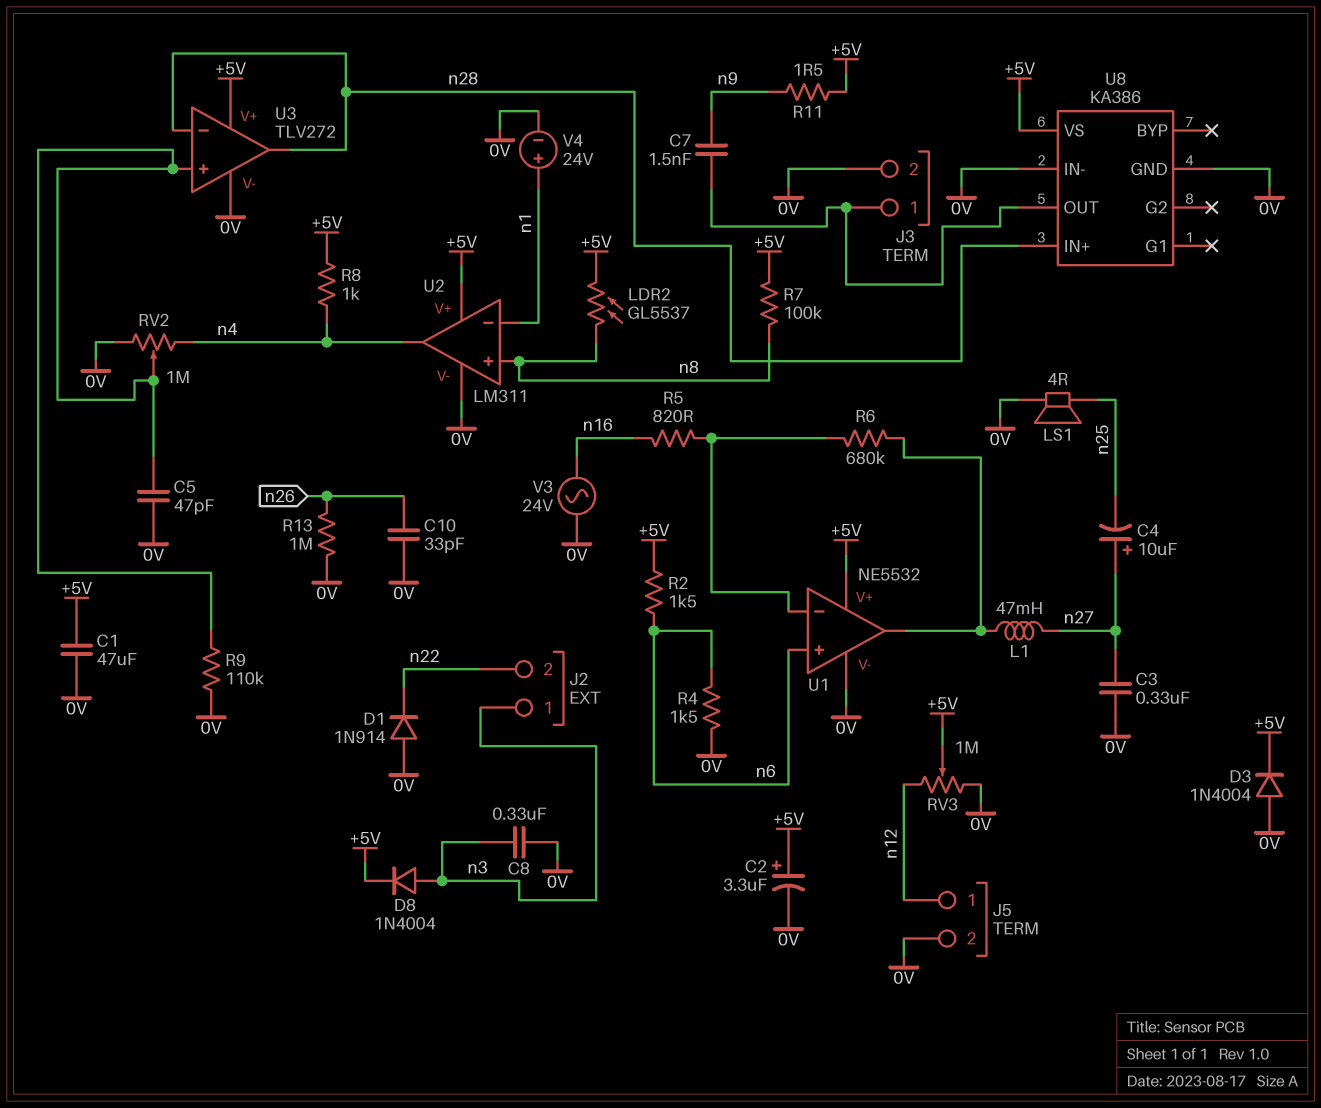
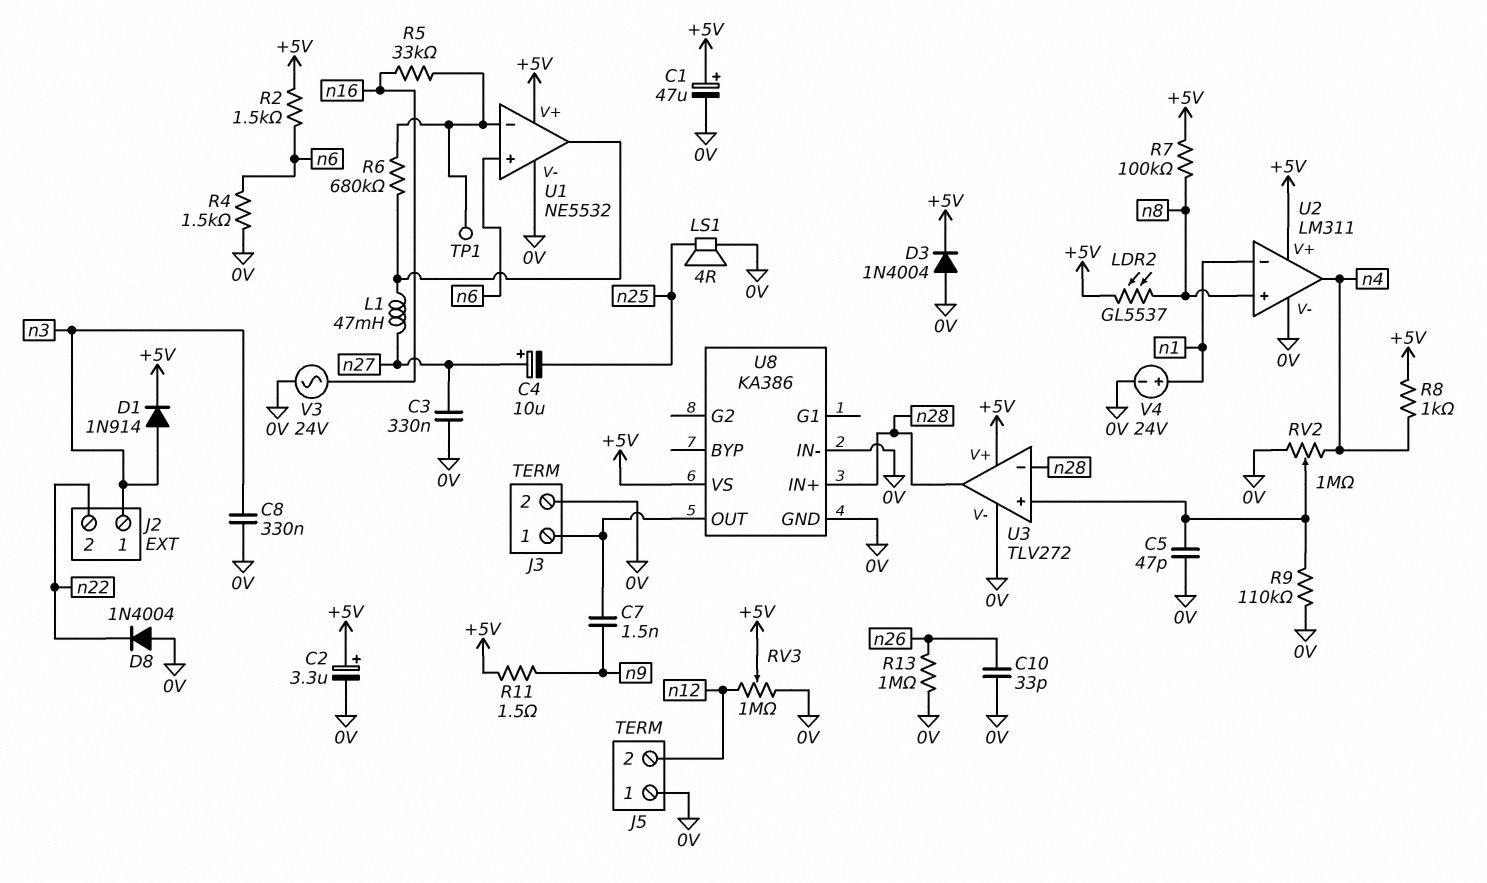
C1: 47uF (+5V, 0V) -> 47uF (plus +5V, minus 0V)
D1: diode 1N914 (A 0V, K n22) -> diode 1N914 (A n3, K +5V)
D8: diode 1N4004 (A n3, K +5V) -> diode 1N4004 (A 0V, K n22)
J5 pin 1: n12 -> 0V
J5 pin 2: 0V -> n12
R5: 820 (U1/in-, n16) -> 33k (U1/in-, n16)
TP1: none -> test point (U1/in-)

